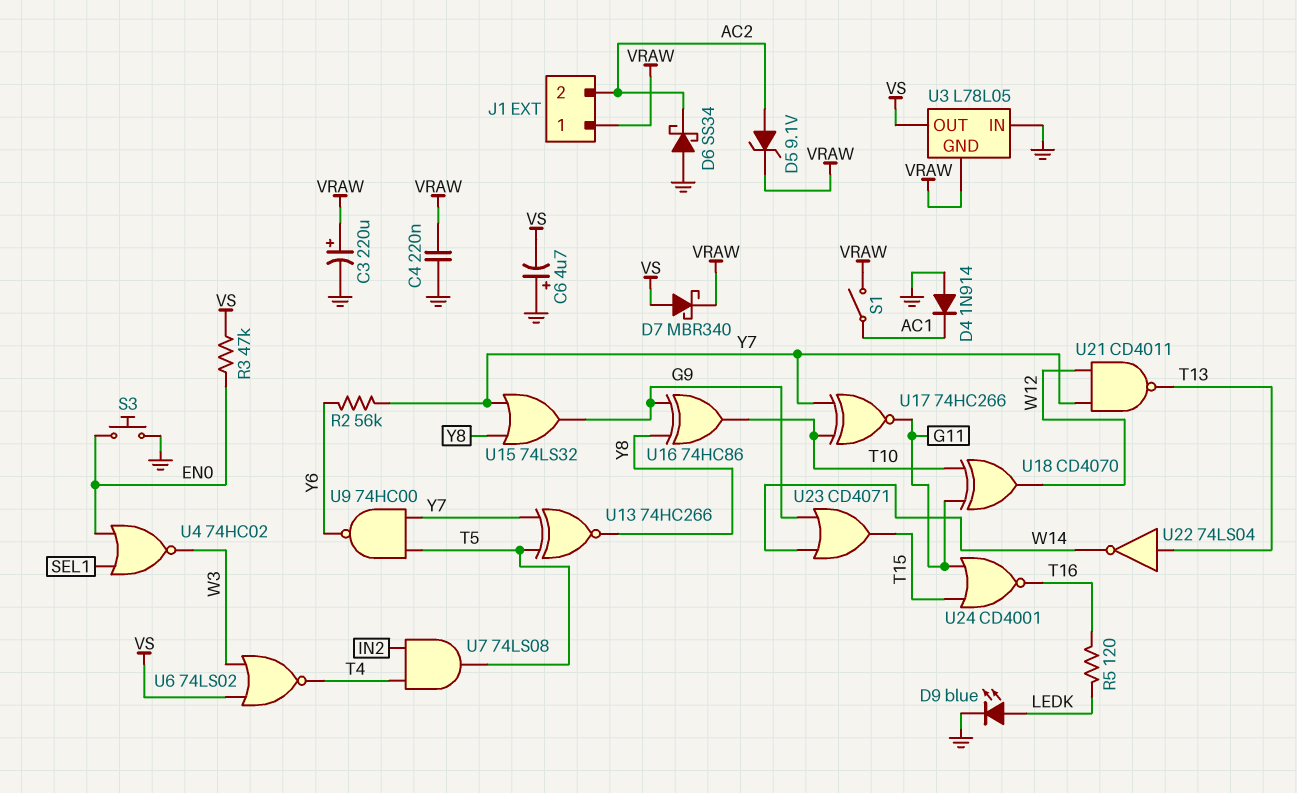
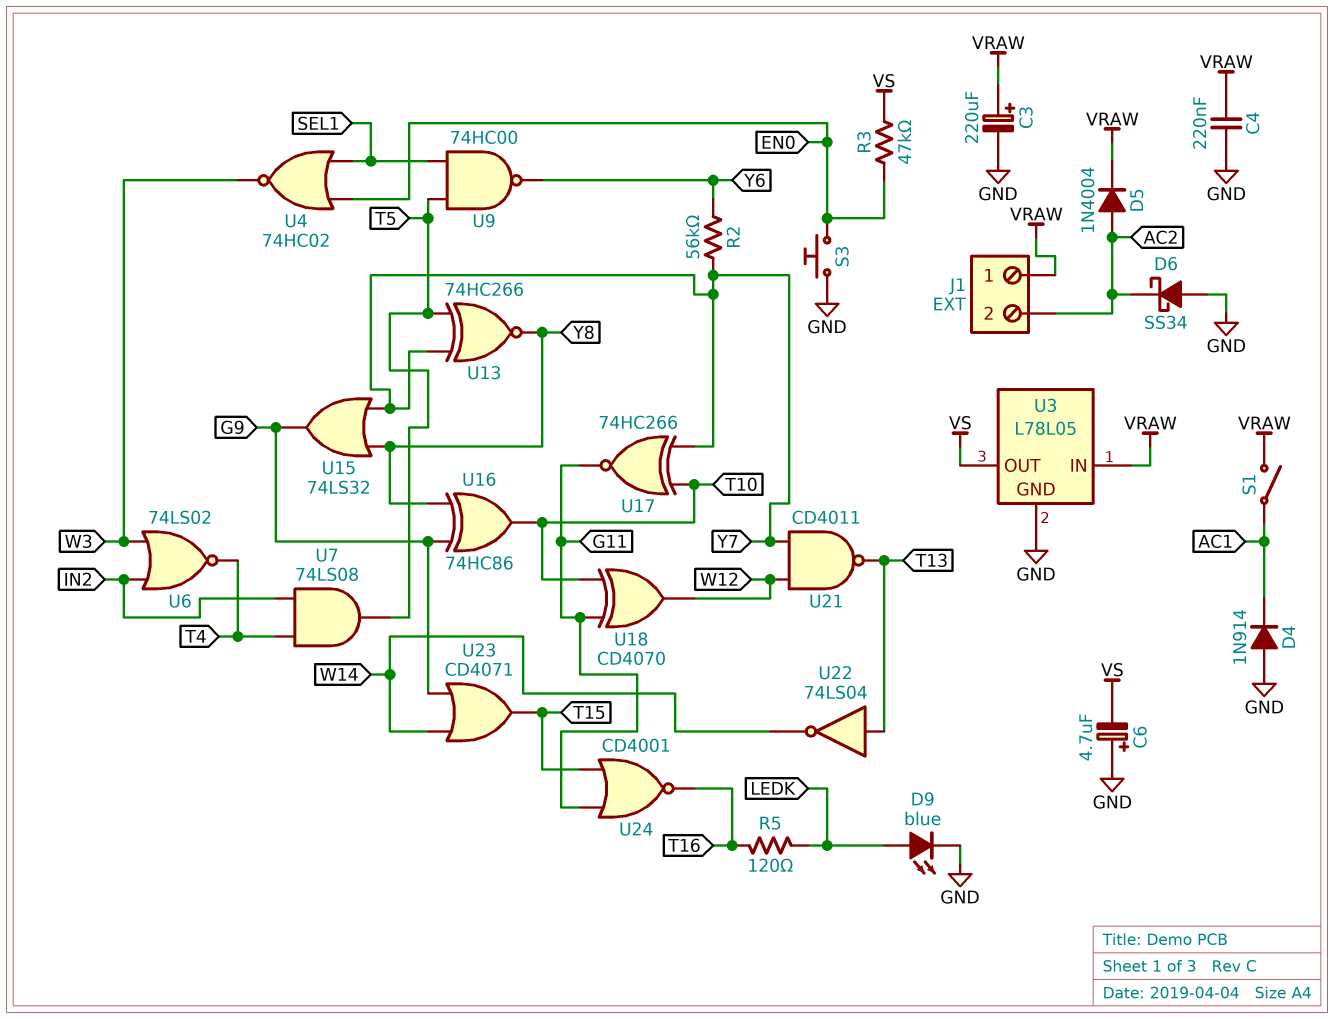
D5: zener 9.1V (A AC2, K VRAW) -> diode 1N4004 (A AC2, K VRAW)
D7: schottky MBR340 (A VS, K VRAW) -> none
U3 pin GND: VRAW -> GND
U3 pin IN: GND -> VRAW
U6: NOR 74LS02 (in VS, in W3, out T4) -> NOR 74LS02 (in IN2, in W3, out T4)
U9: NAND 74HC00 (in T5, in Y7, out Y6) -> NAND 74HC00 (in SEL1, in T5, out Y6)

